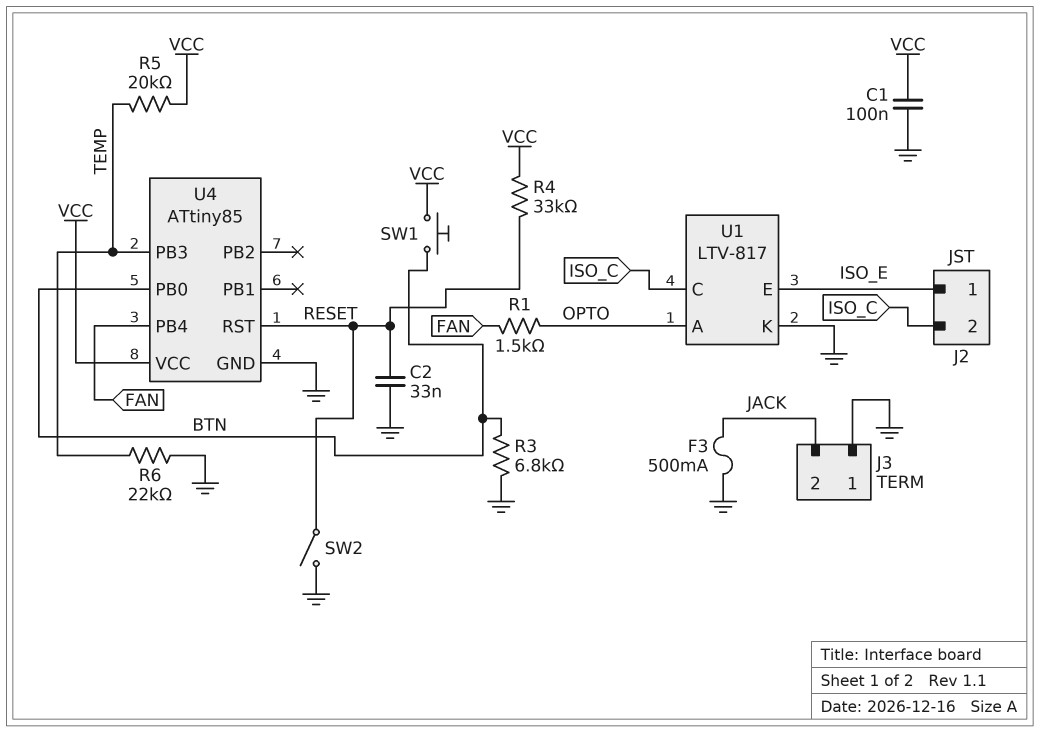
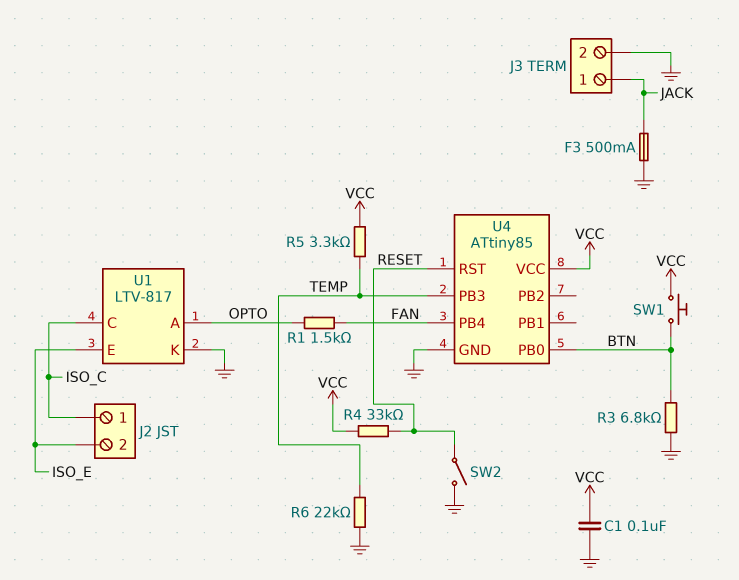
C2: 33nF (GND, RESET) -> none
J2 pin 1: ISO_E -> ISO_C
J2 pin 2: ISO_C -> ISO_E
J3 pin 1: GND -> JACK
J3 pin 2: JACK -> GND
R5: 20k (TEMP, VCC) -> 3.3k (TEMP, VCC)

